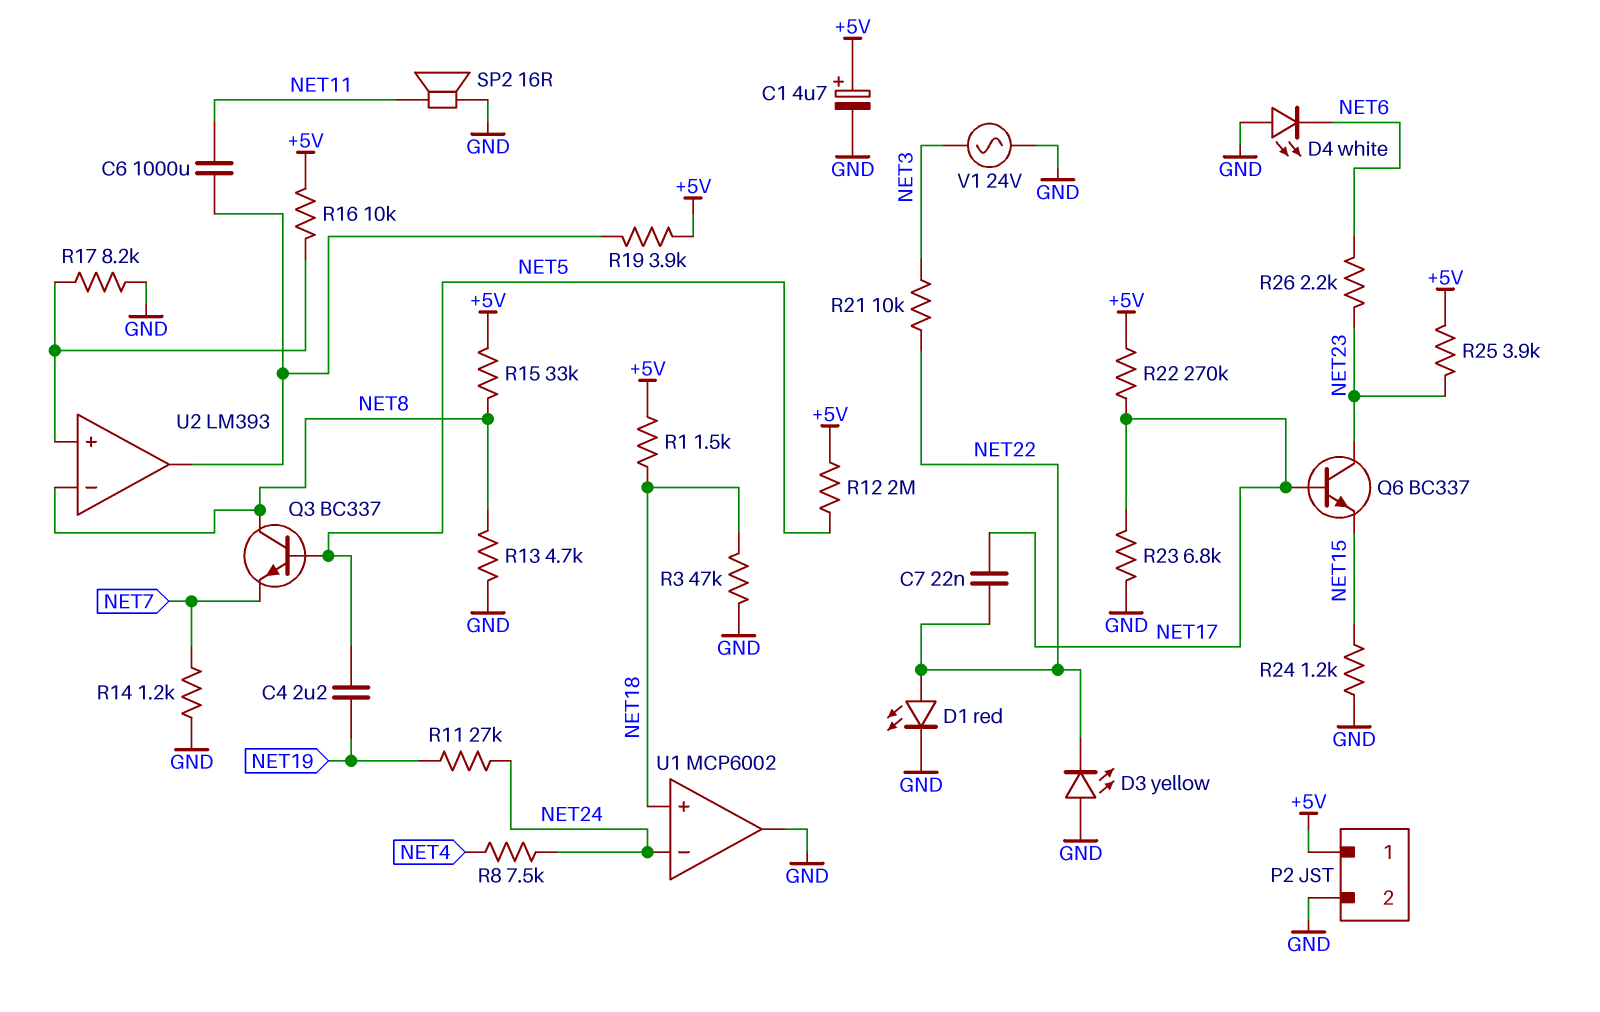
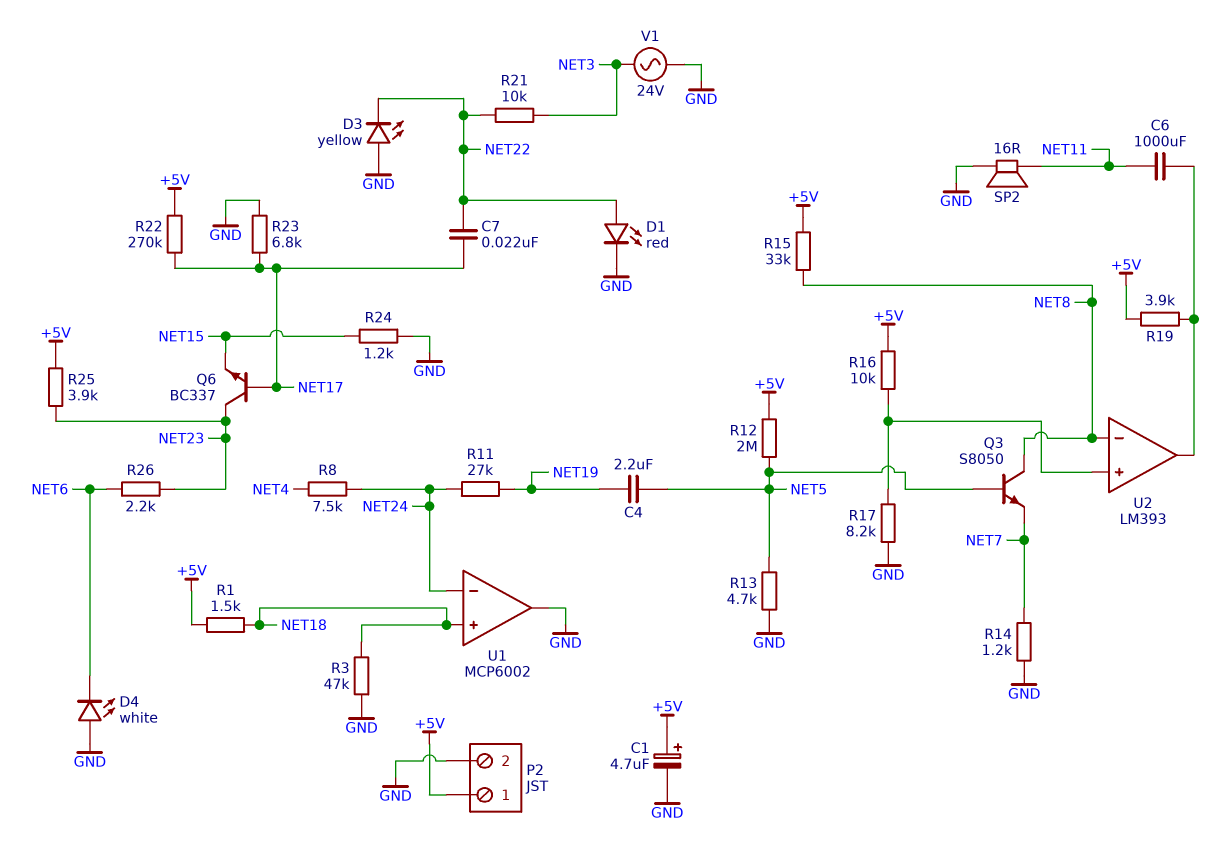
Q3: NPN BC337 (B NET5, C NET8, E NET7) -> NPN S8050 (B NET5, C NET8, E NET7)
R13: 4.7k (GND, NET8) -> 4.7k (GND, NET5)

